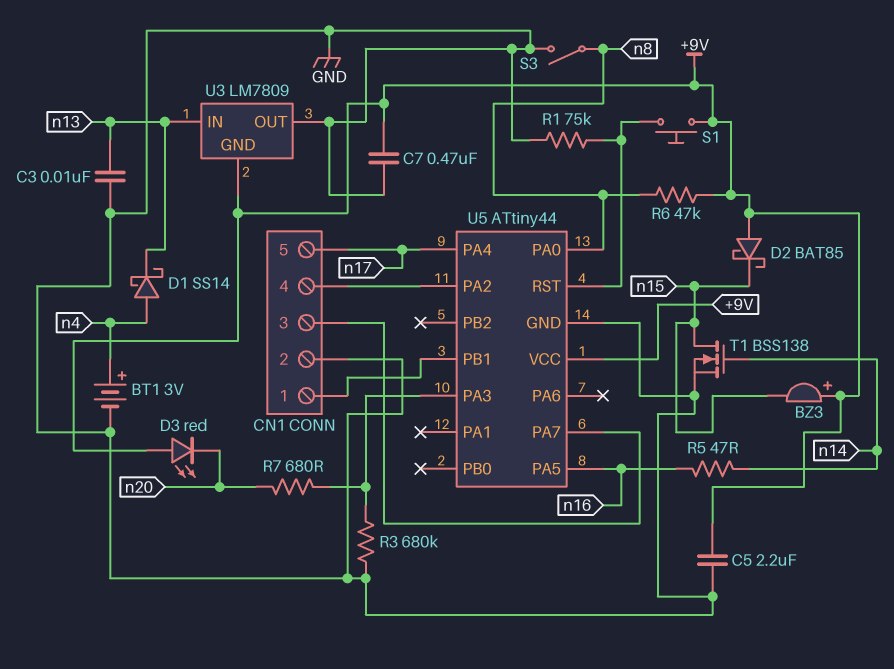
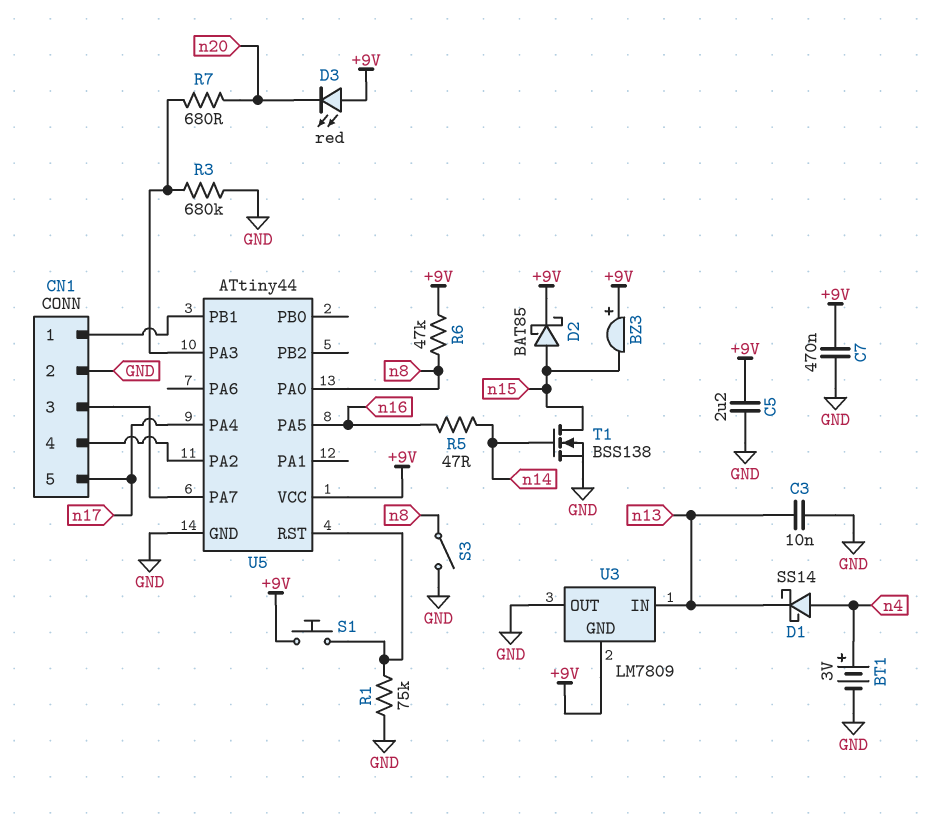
D2: schottky BAT85 (A +9V, K n15) -> schottky BAT85 (A n15, K +9V)

